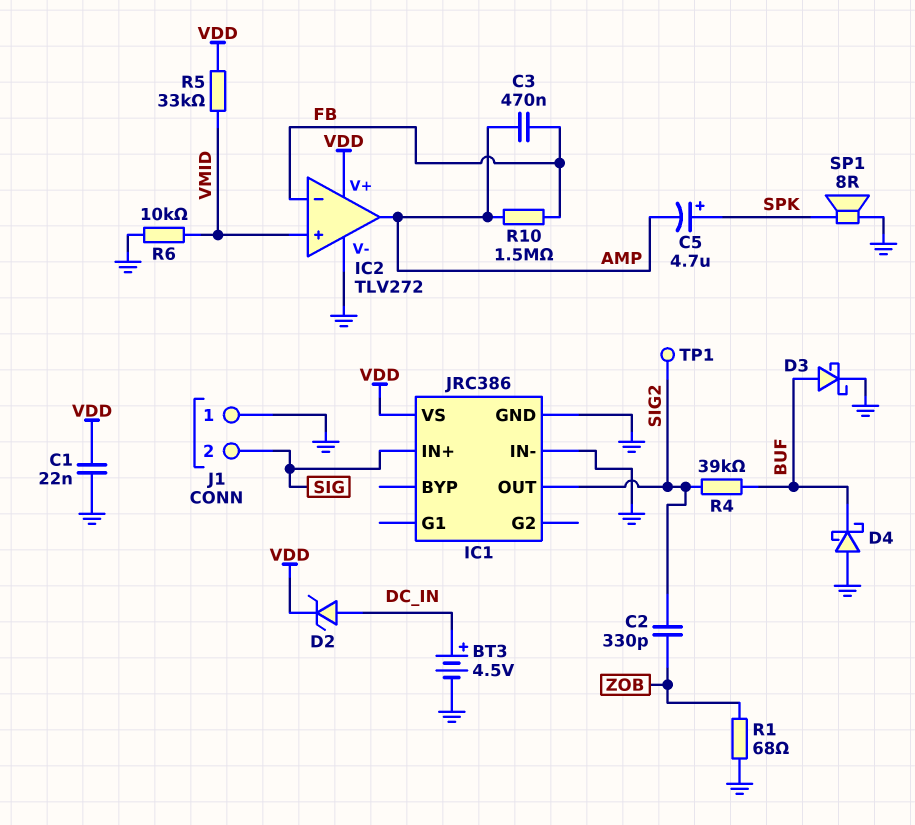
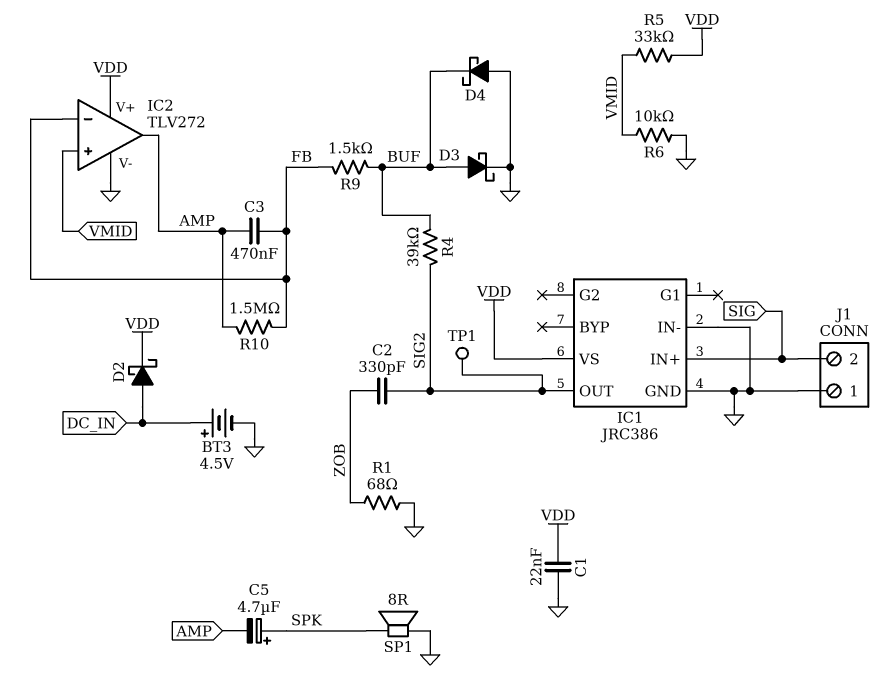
D2: zener (A DC_IN, K VDD) -> schottky (A DC_IN, K VDD)
R9: none -> 1.5k (BUF, FB)

